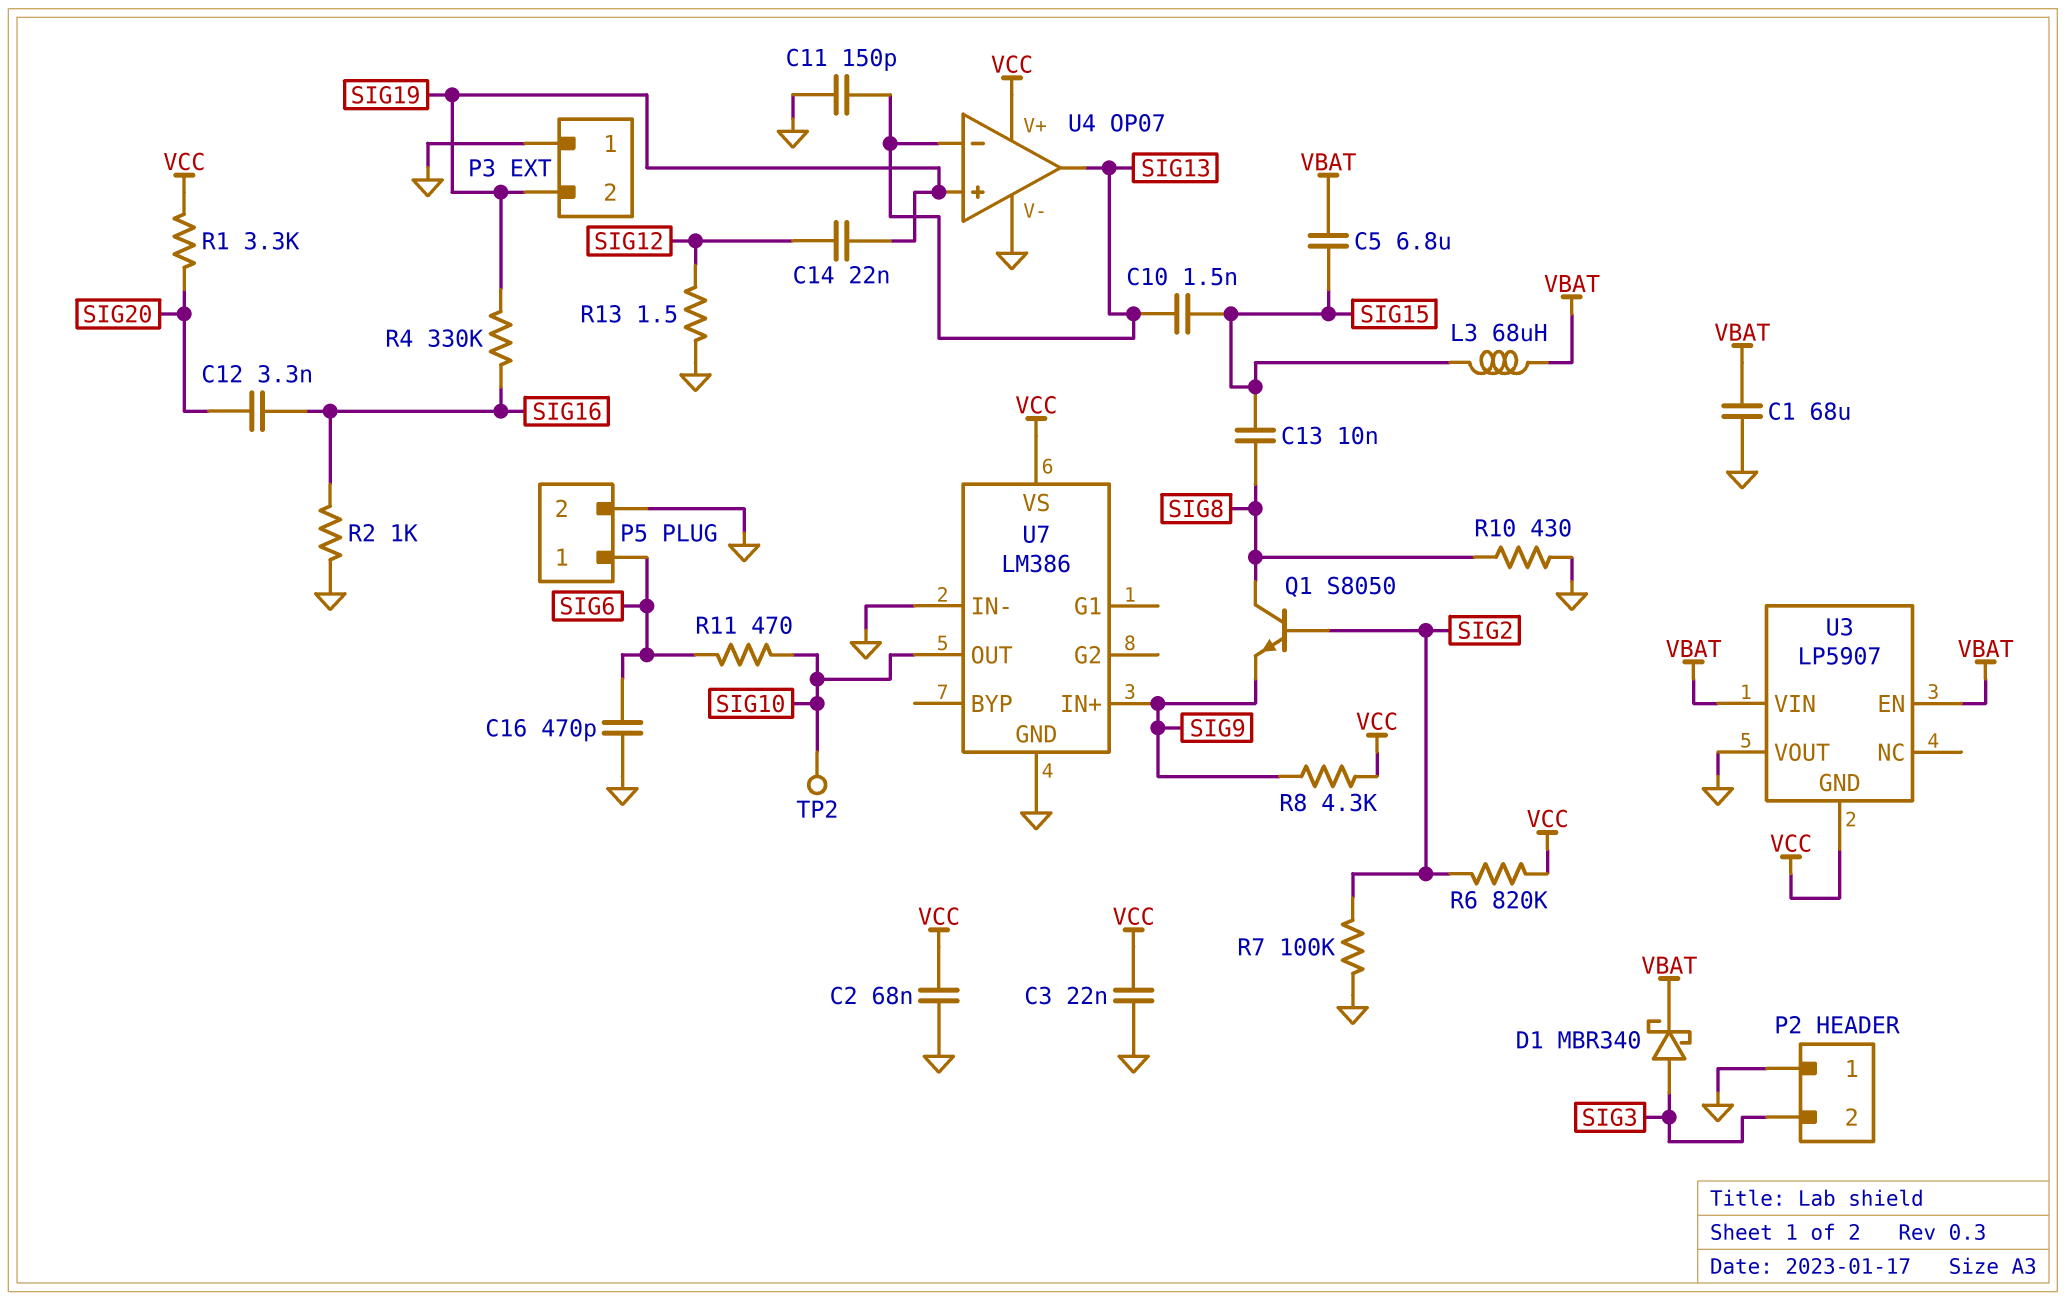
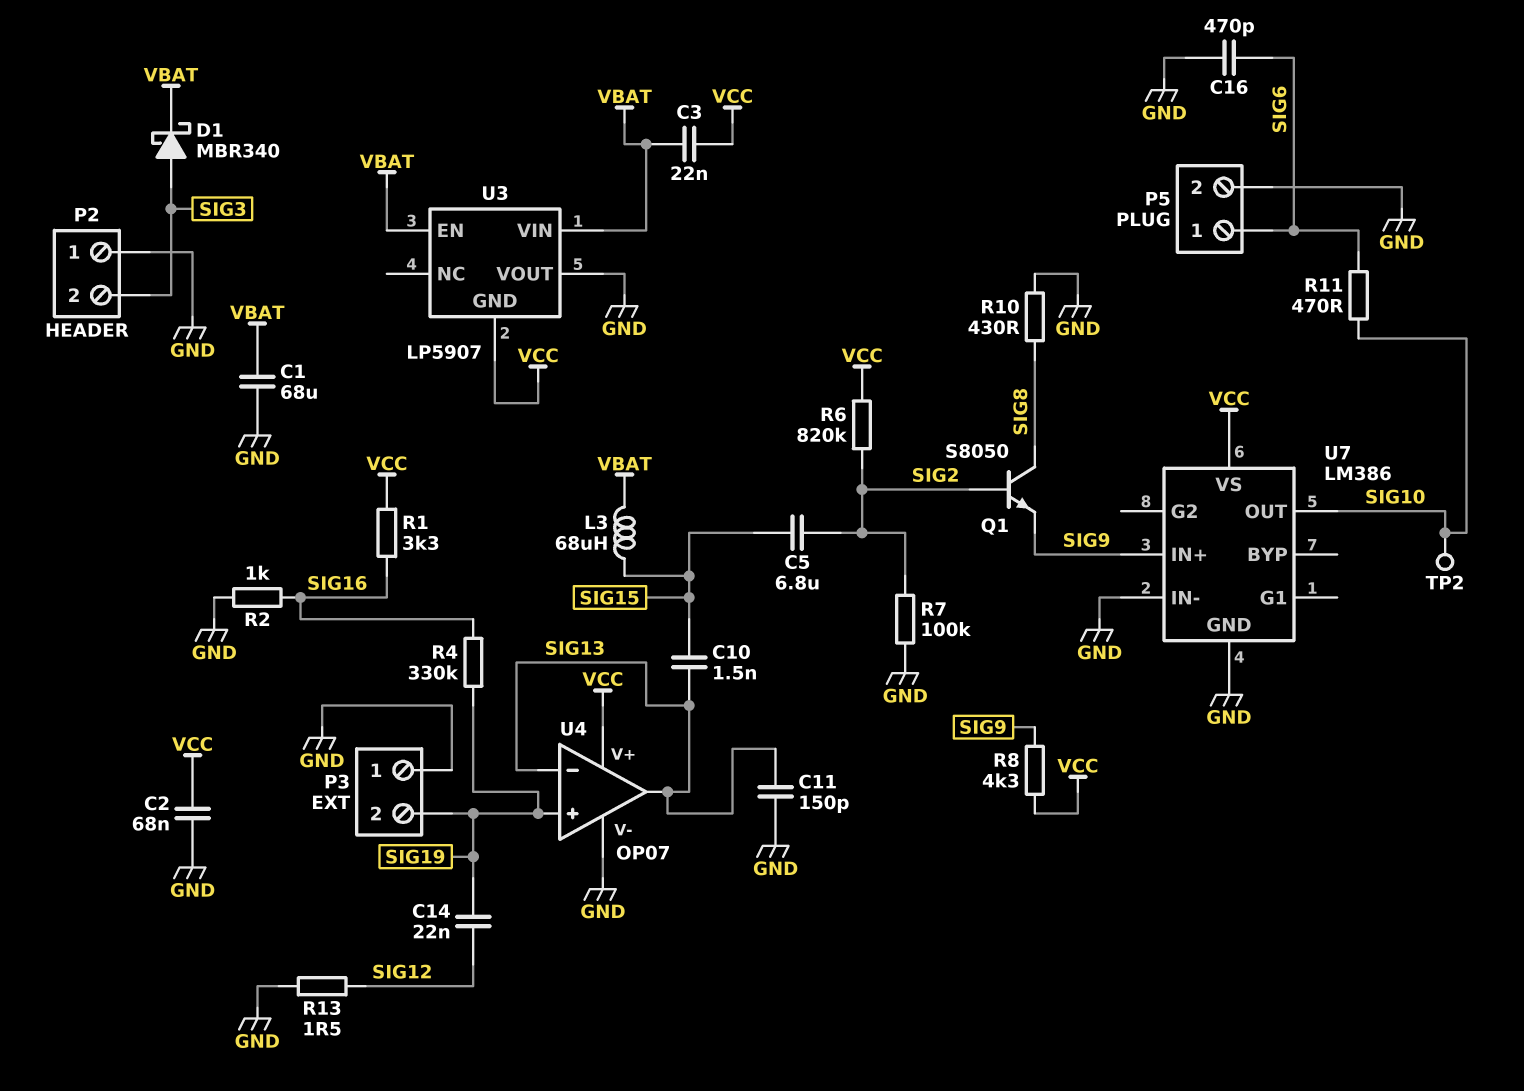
C3: 22nF (GND, VCC) -> 22nF (VBAT, VCC)
C5: 6.8uF (SIG15, VBAT) -> 6.8uF (SIG2, SIG15)
C12: 3.3nF (SIG16, SIG20) -> none
C13: 10nF (SIG8, SIG15) -> none
R1: 3.3k (SIG20, VCC) -> 3.3k (SIG16, VCC)

